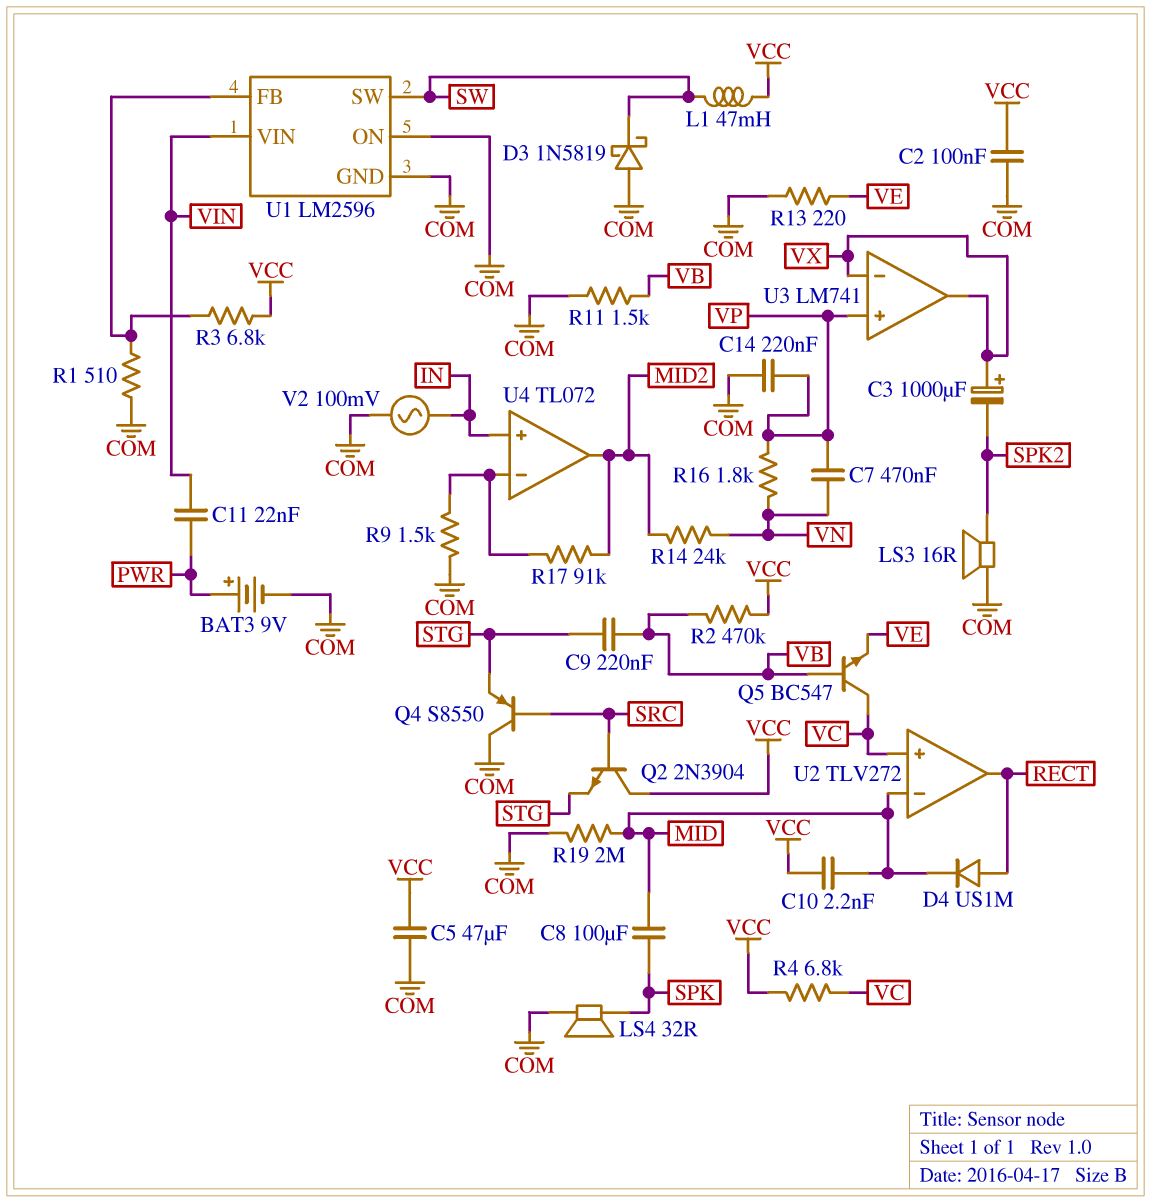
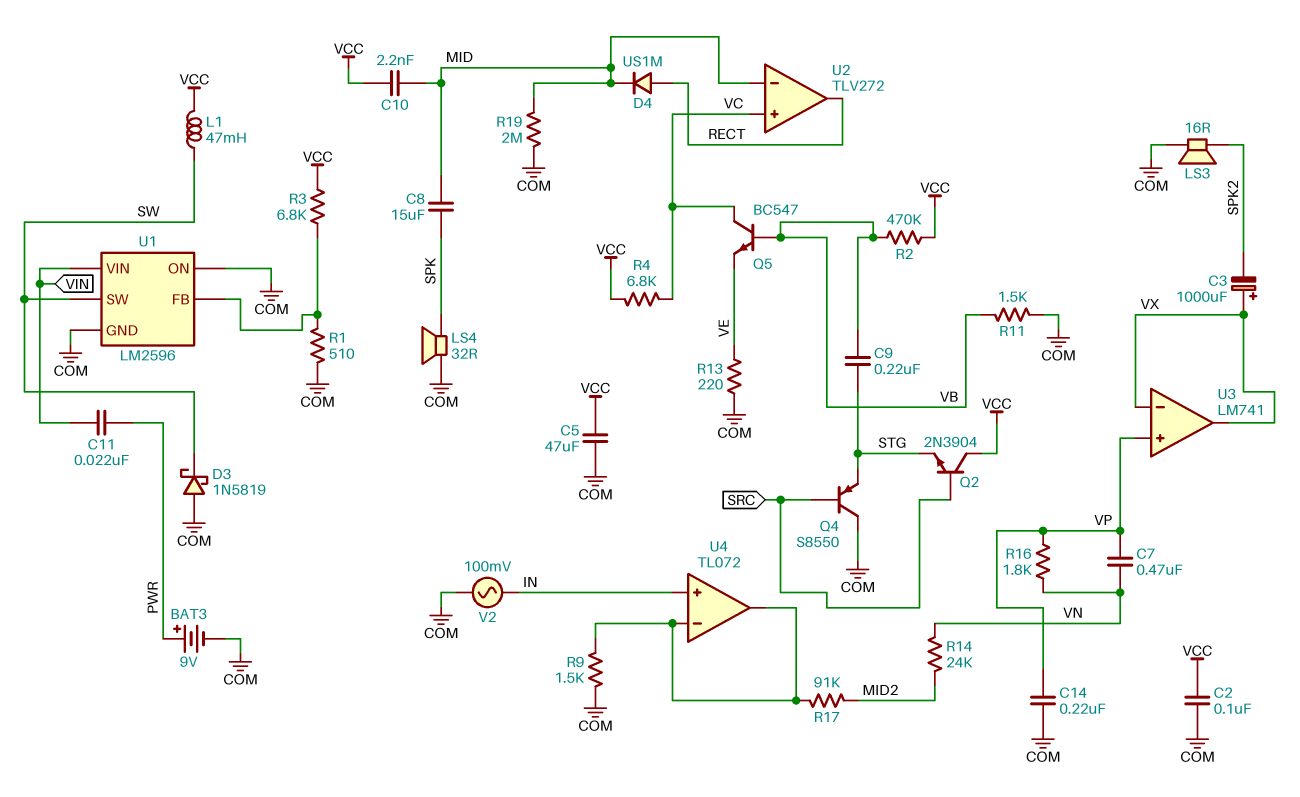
C8: 100uF (MID, SPK) -> 15uF (MID, SPK)
U4 pin out: MID2 -> U4/in-

